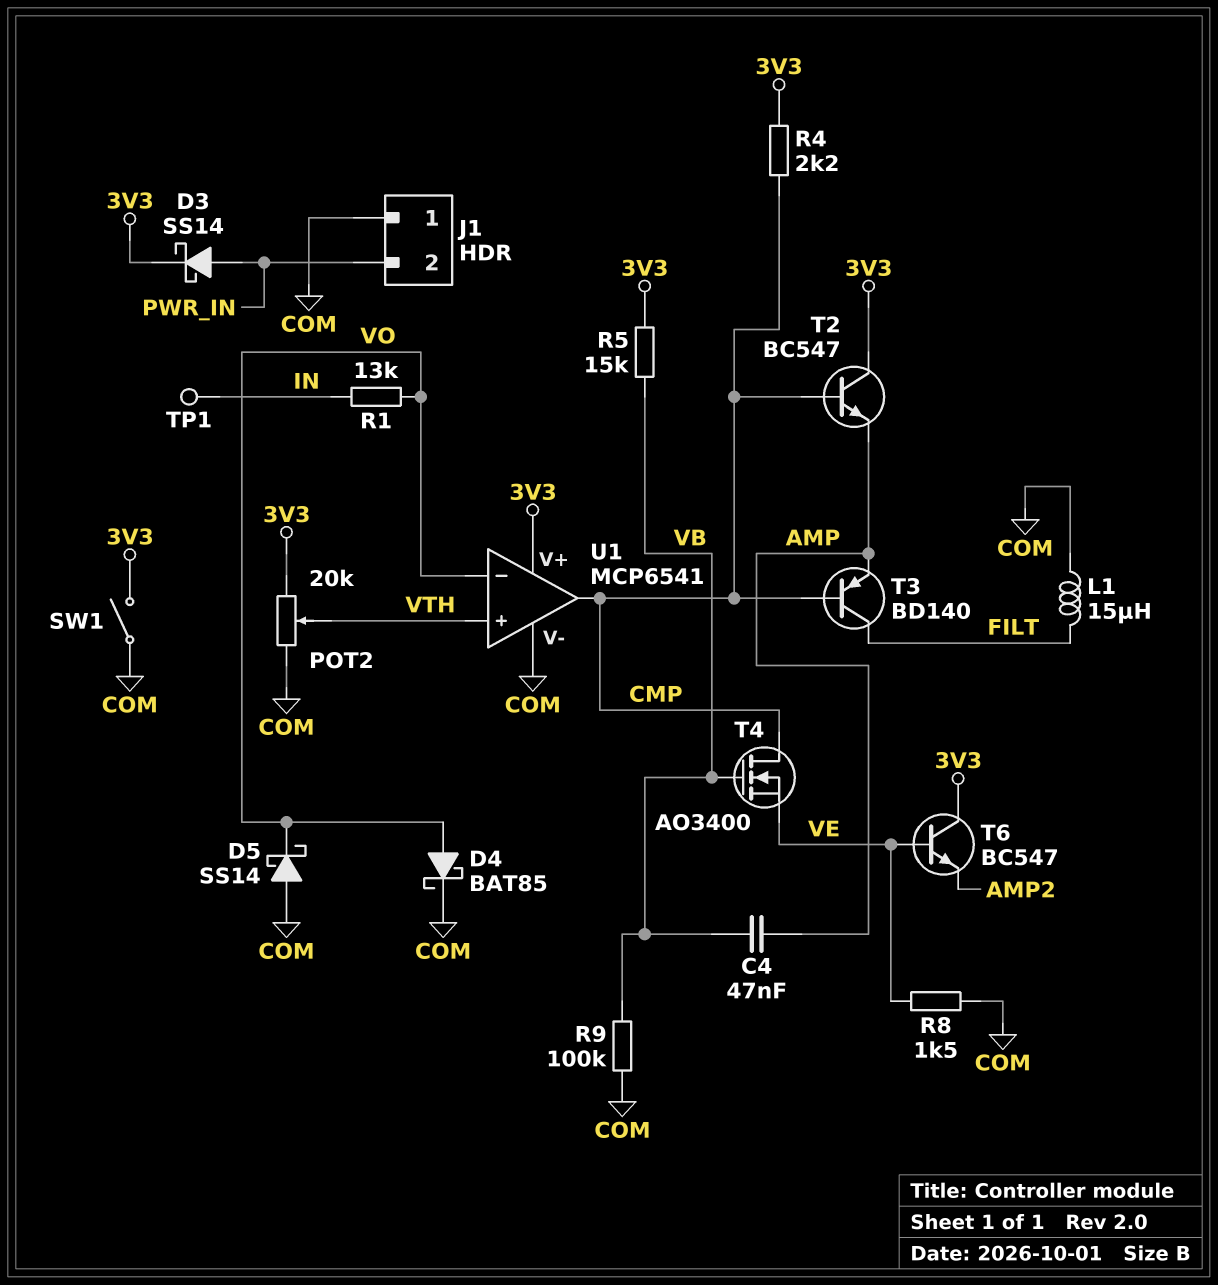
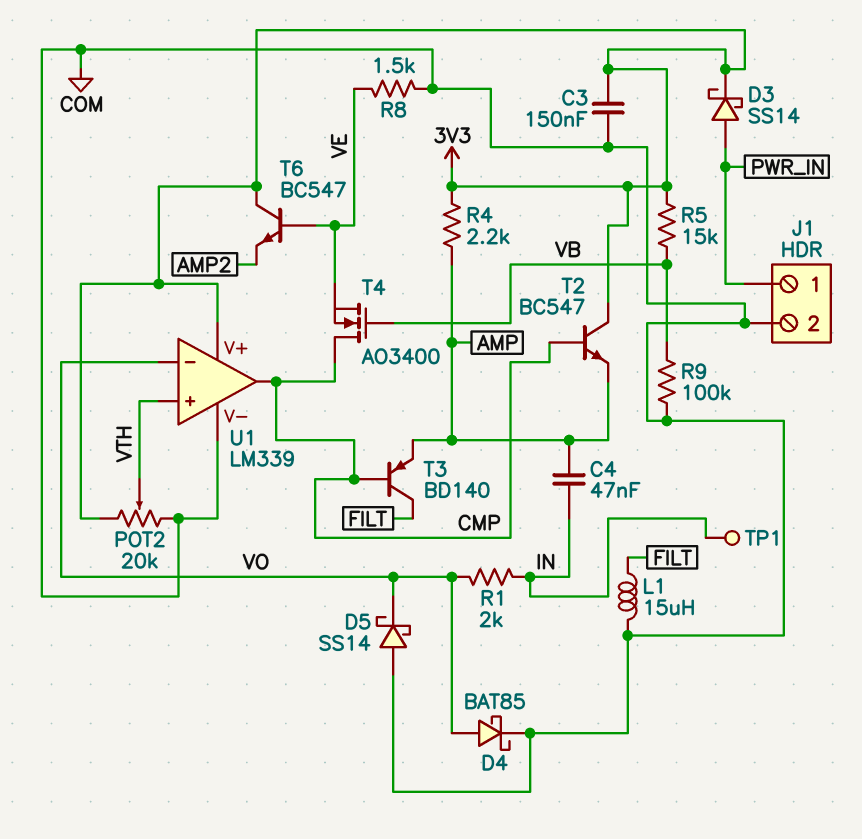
C3: none -> 150nF (3V3, COM)
C4: 47nF (AMP, VB) -> 47nF (AMP, IN)
J1 pin 1: COM -> PWR_IN
J1 pin 2: PWR_IN -> COM
R1: 13k (IN, VO) -> 2k (IN, VO)
R4: 2.2k (3V3, CMP) -> 2.2k (3V3, AMP)
SW1: switch (3V3, COM) -> none
U1: MCP6541 -> LM339

